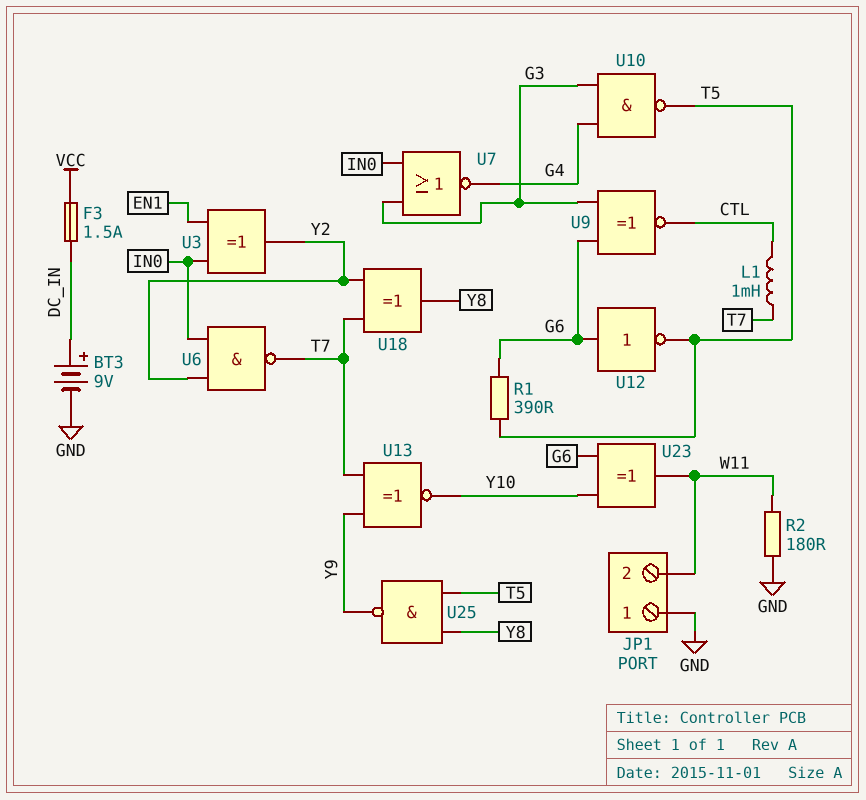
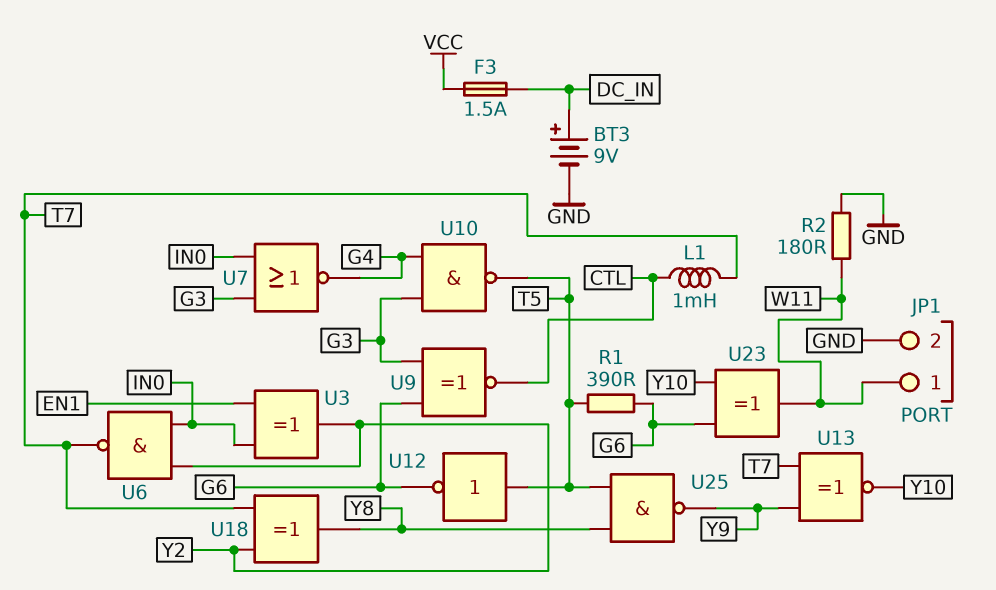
JP1 pin 1: GND -> W11
JP1 pin 2: W11 -> GND
U12: NOT (in G6, out T5) -> NOT (in T5, out G6)

